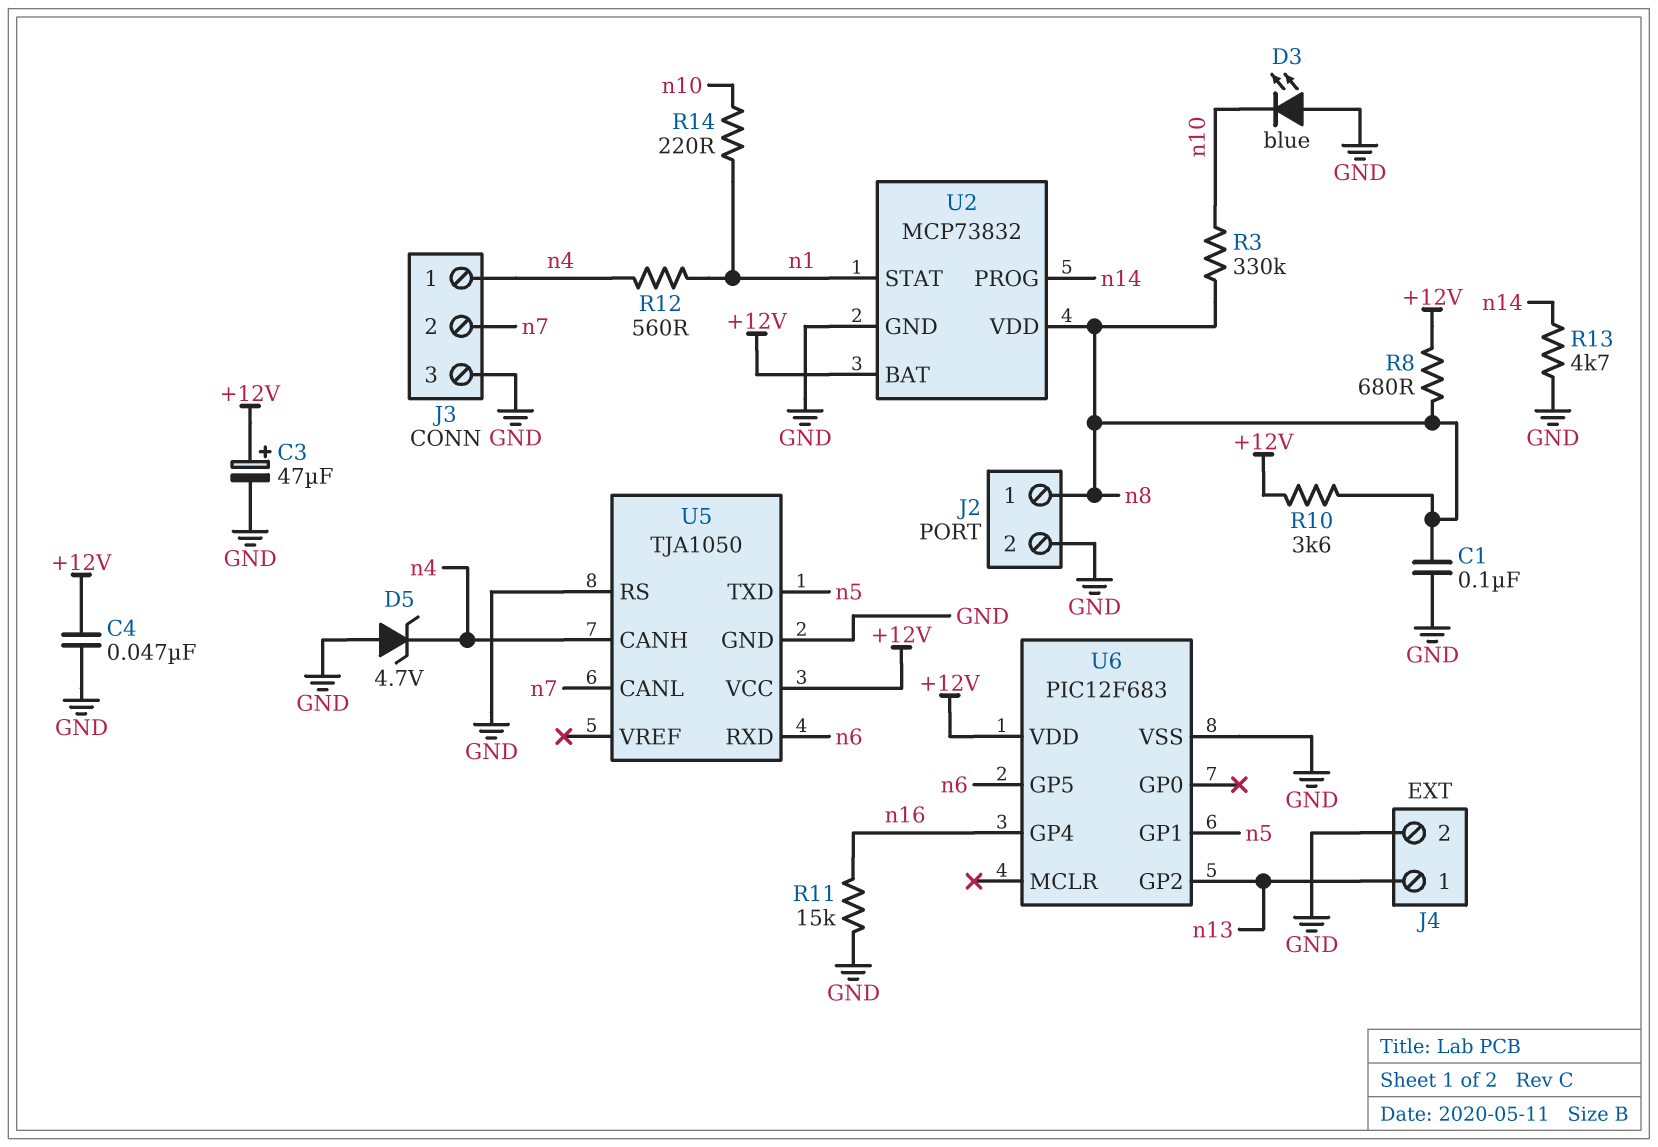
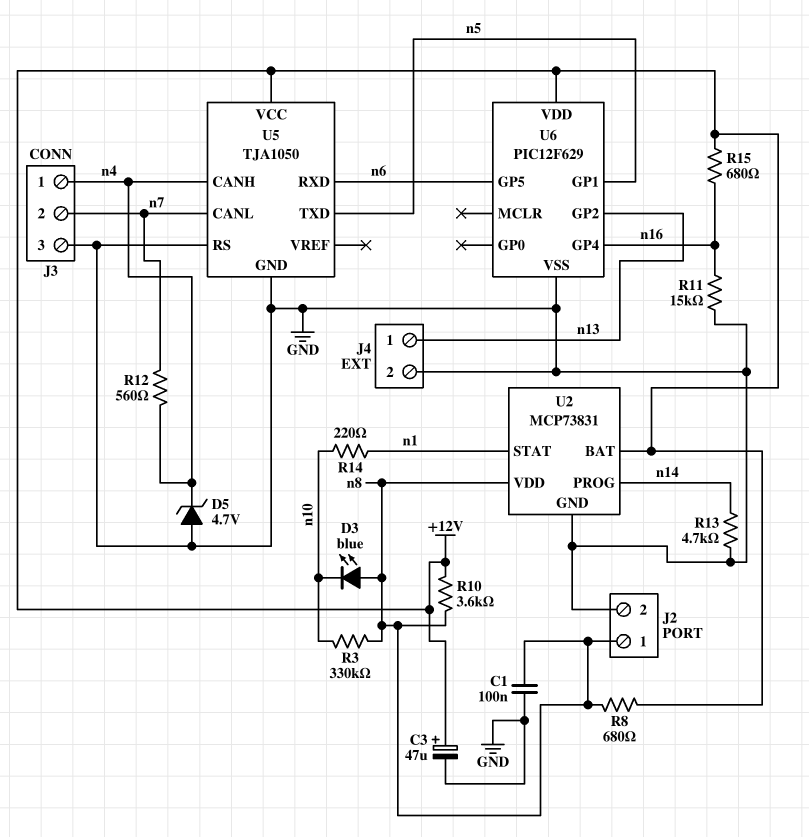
C4: 47nF (+12V, GND) -> none
D3: LED blue (A GND, K n10) -> LED blue (A n8, K n10)
R12: 560 (n1, n4) -> 560 (n4, n7)
R15: none -> 680 (+12V, n16)
U2: MCP73832 -> MCP73831
U6: PIC12F683 -> PIC12F629

